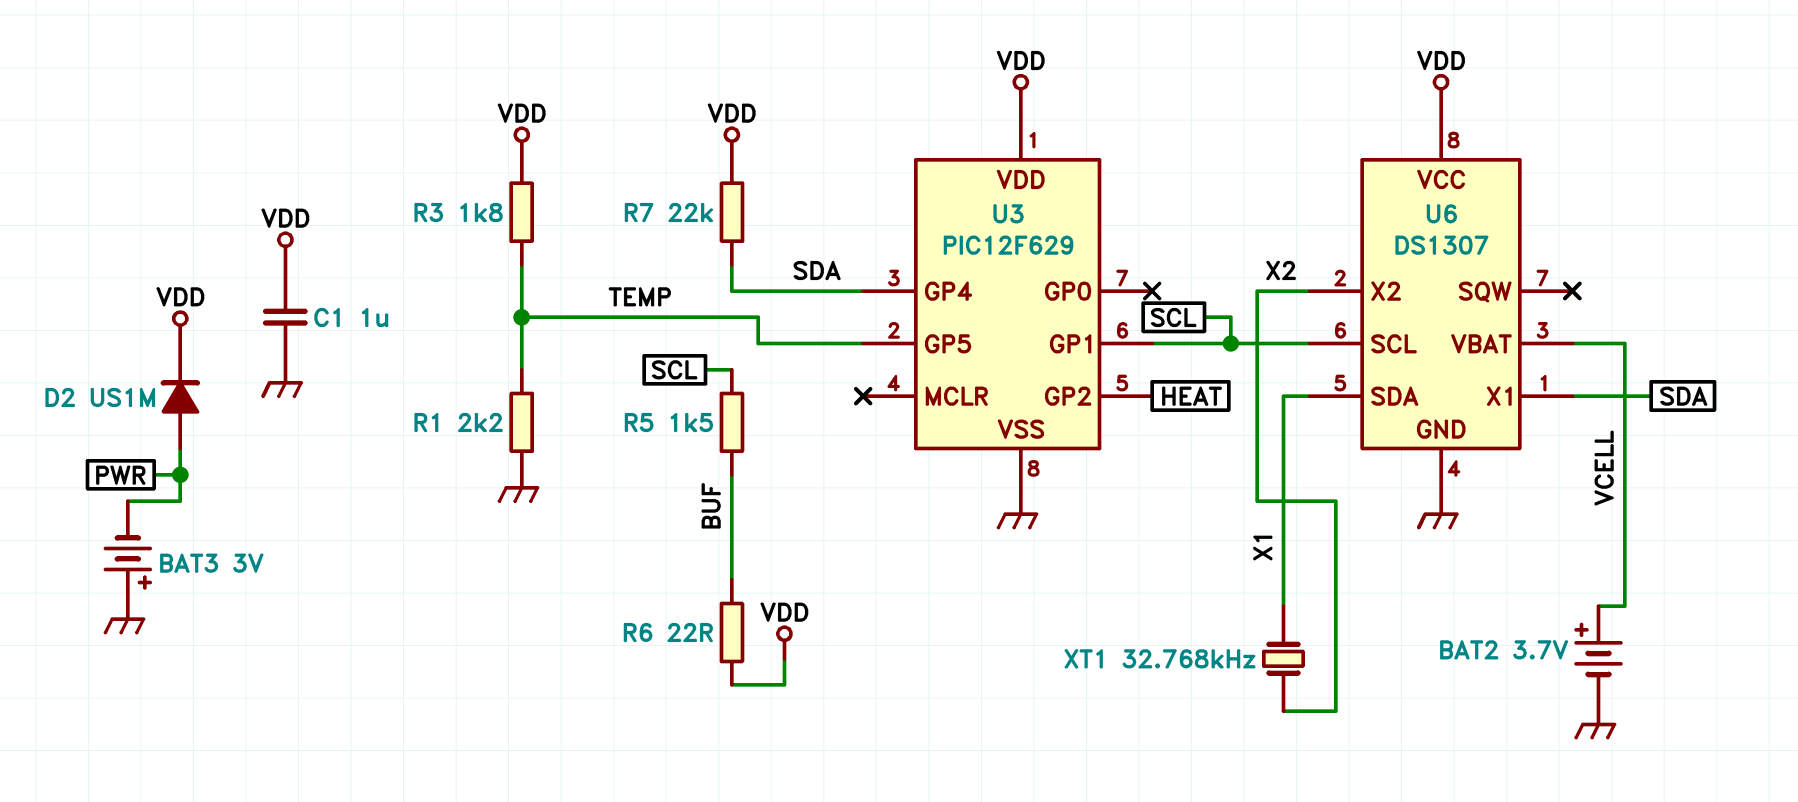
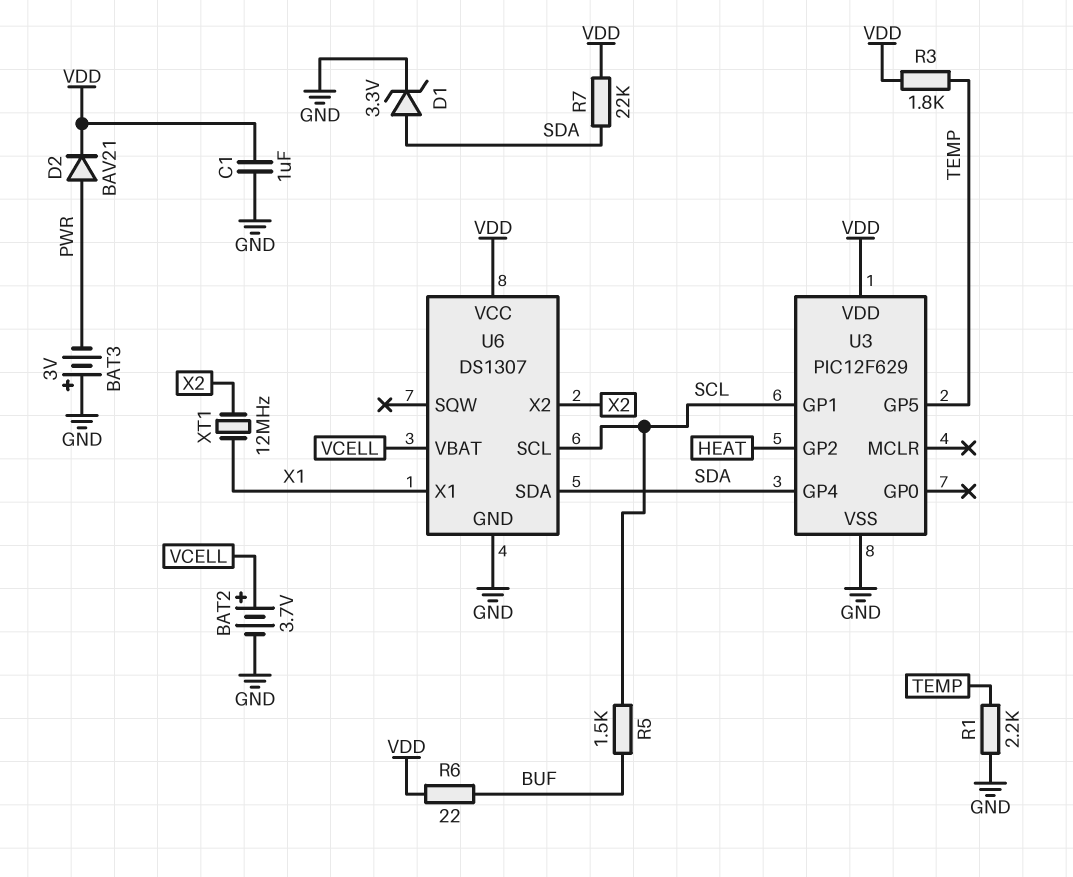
D1: none -> zener 3.3V (A SDA, K GND)
D2: diode US1M (A PWR, K VDD) -> diode BAV21 (A PWR, K VDD)
U6 pin SDA: X1 -> SDA
U6 pin X1: SDA -> X1
XT1: 32.768kHz (X1, X2) -> 12MHz (X1, X2)

